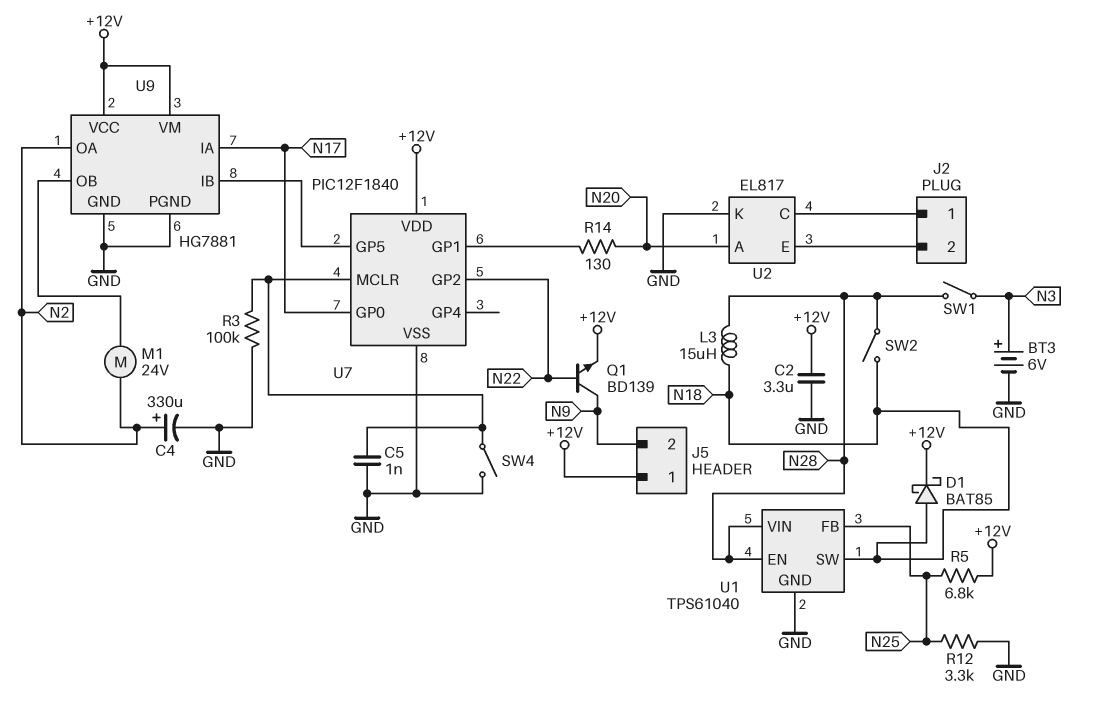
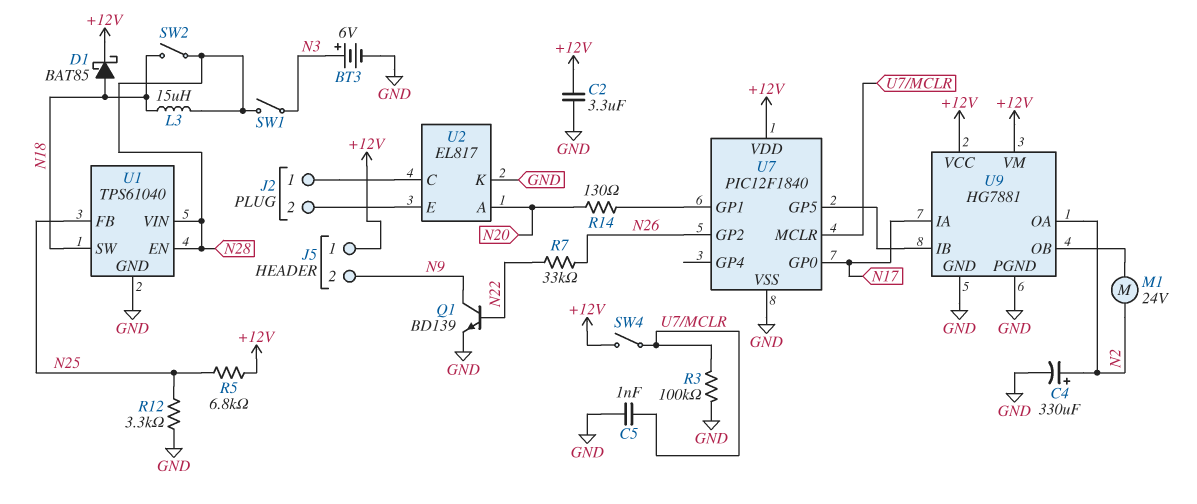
Q1: NPN BD139 (B N22, C N9, E +12V) -> NPN BD139 (B N22, C N9, E GND)
R7: none -> 33k (N22, N26)
SW4: switch (GND, U7/MCLR) -> switch (+12V, U7/MCLR)
U7 pin GP2: N22 -> N26

